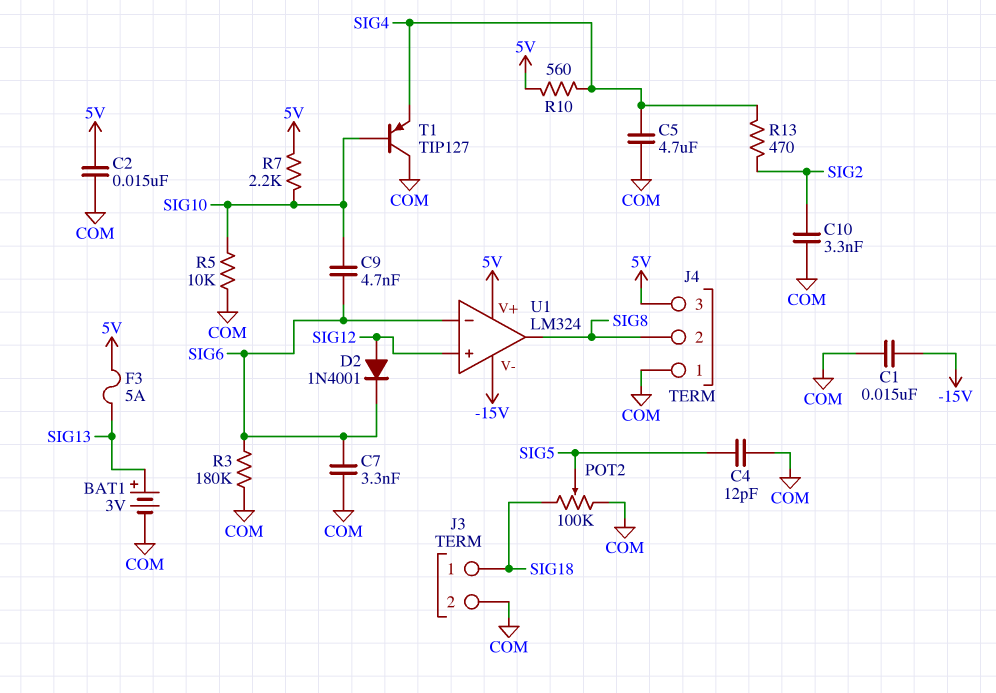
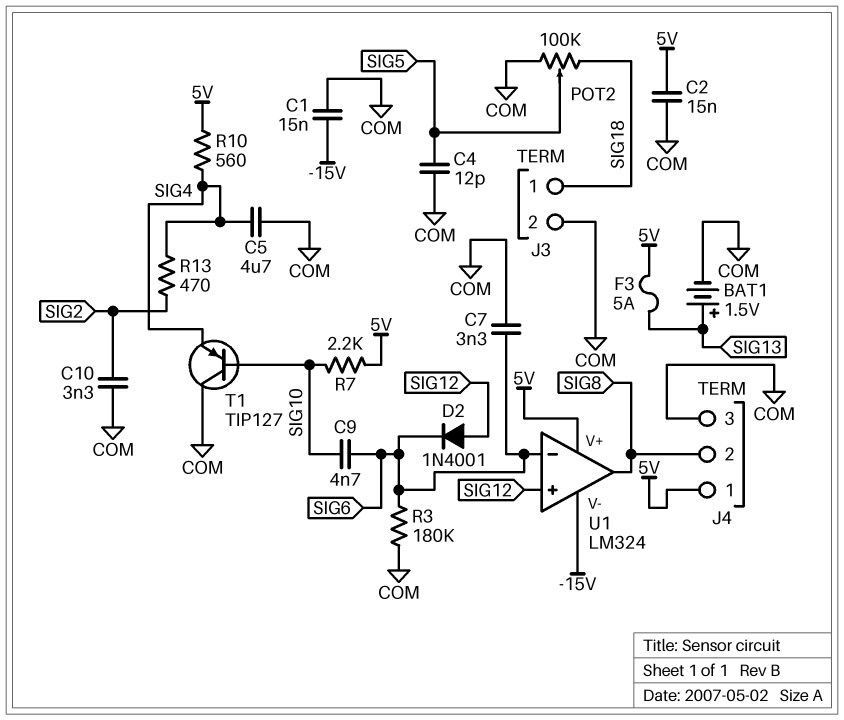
BAT1: 3V (plus SIG13, minus COM) -> 1.5V (plus SIG13, minus COM)
J4 pin 1: COM -> 5V
J4 pin 3: 5V -> COM
R5: 10k (COM, SIG10) -> none

